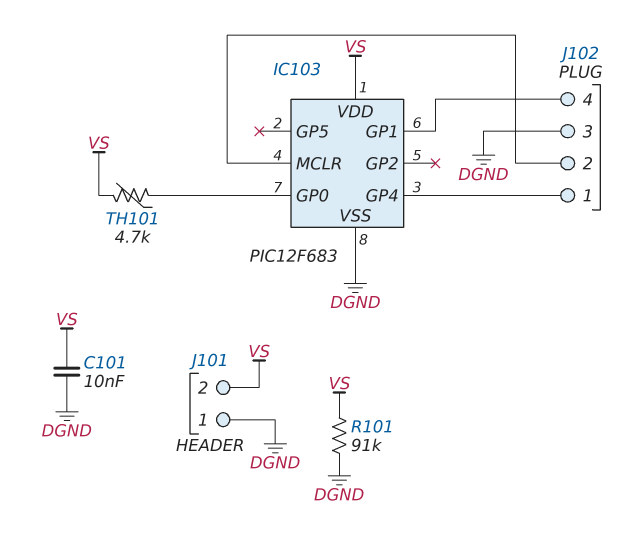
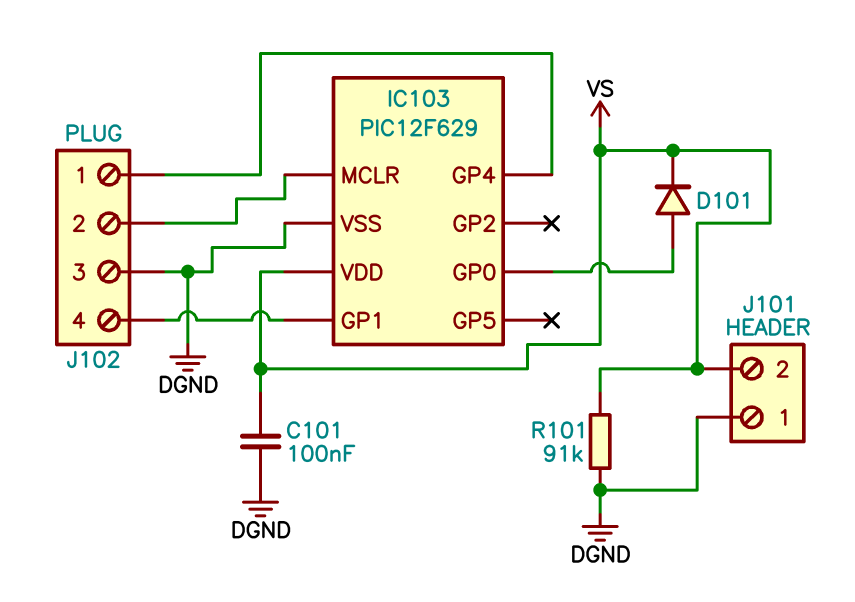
C101: 10nF (DGND, VS) -> 100nF (DGND, VS)
D101: none -> diode (A IC103/GP0, K VS)
IC103: PIC12F683 -> PIC12F629
TH101: 4.7k (IC103/GP0, VS) -> none

